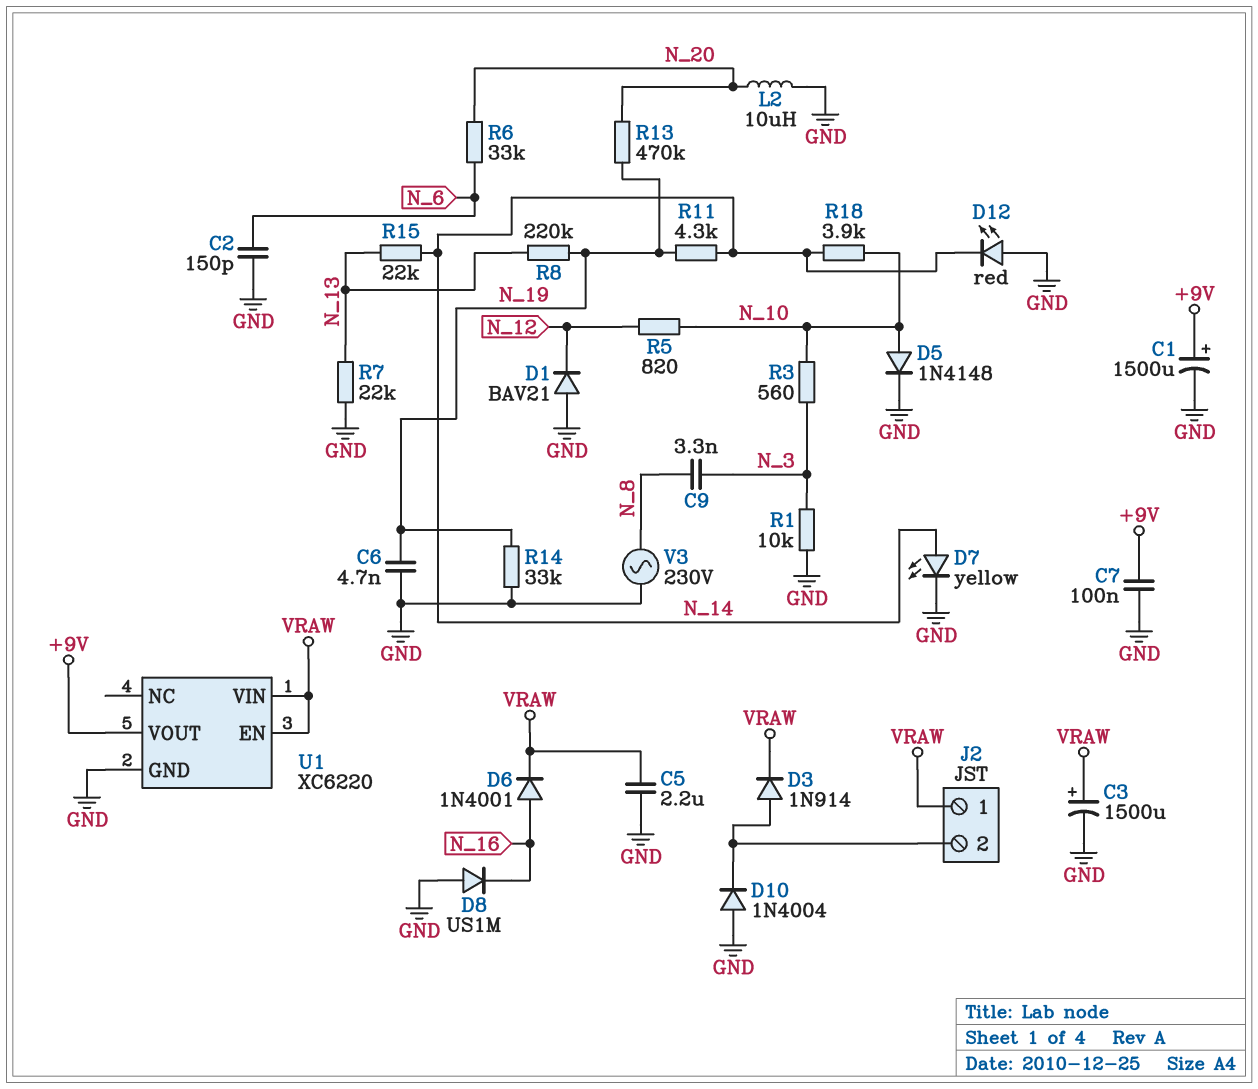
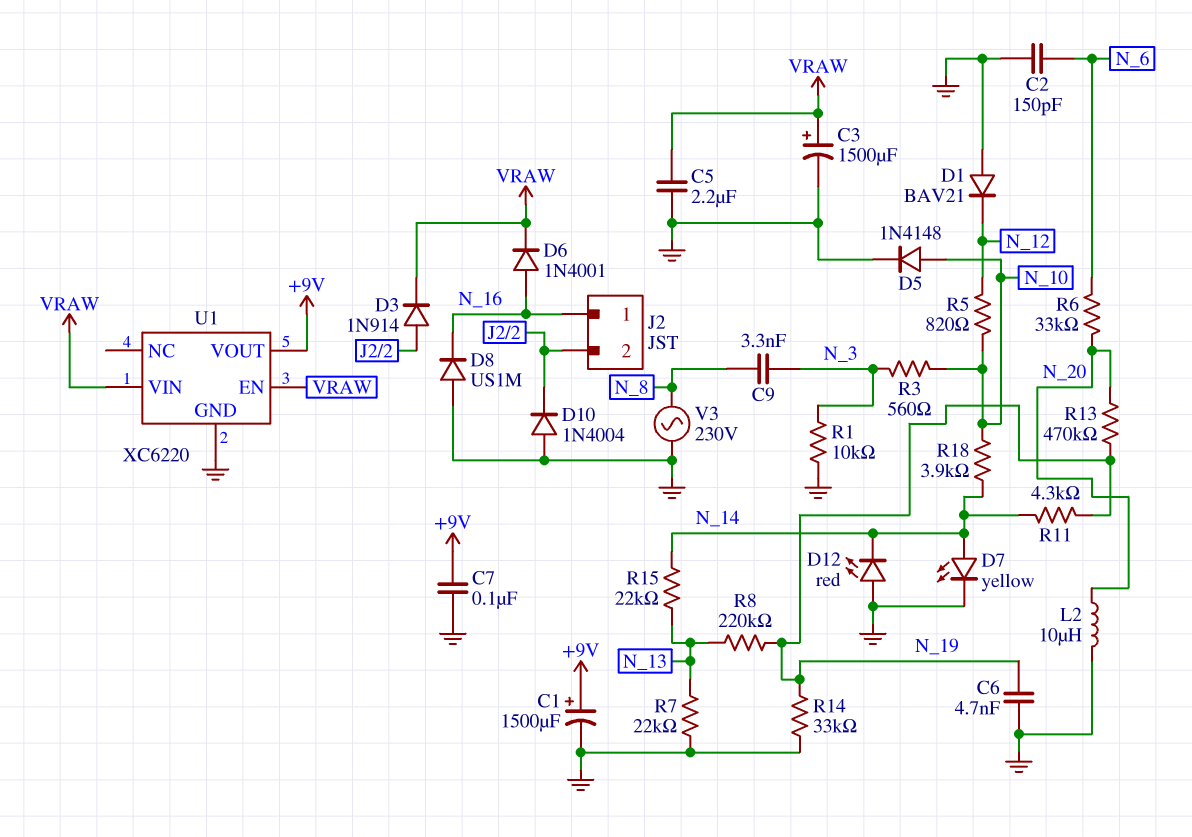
J2 pin 1: VRAW -> N_16

